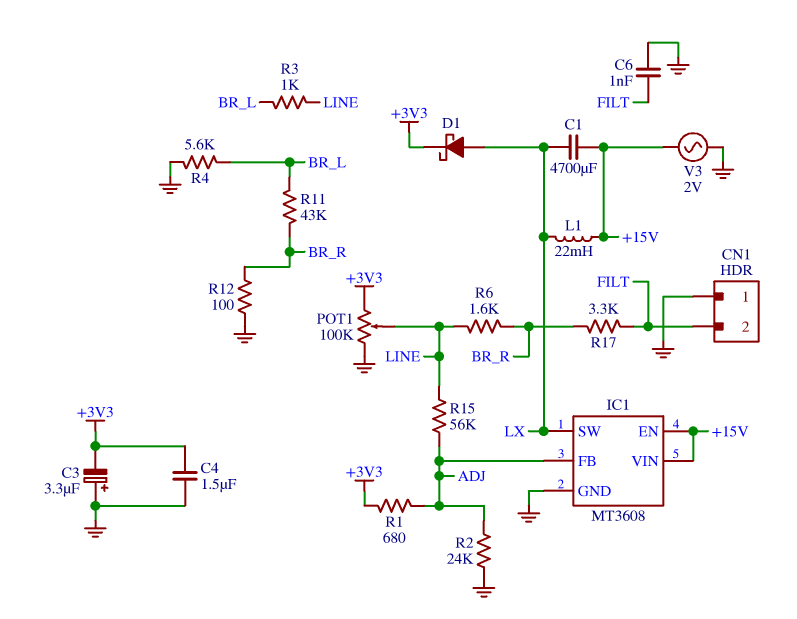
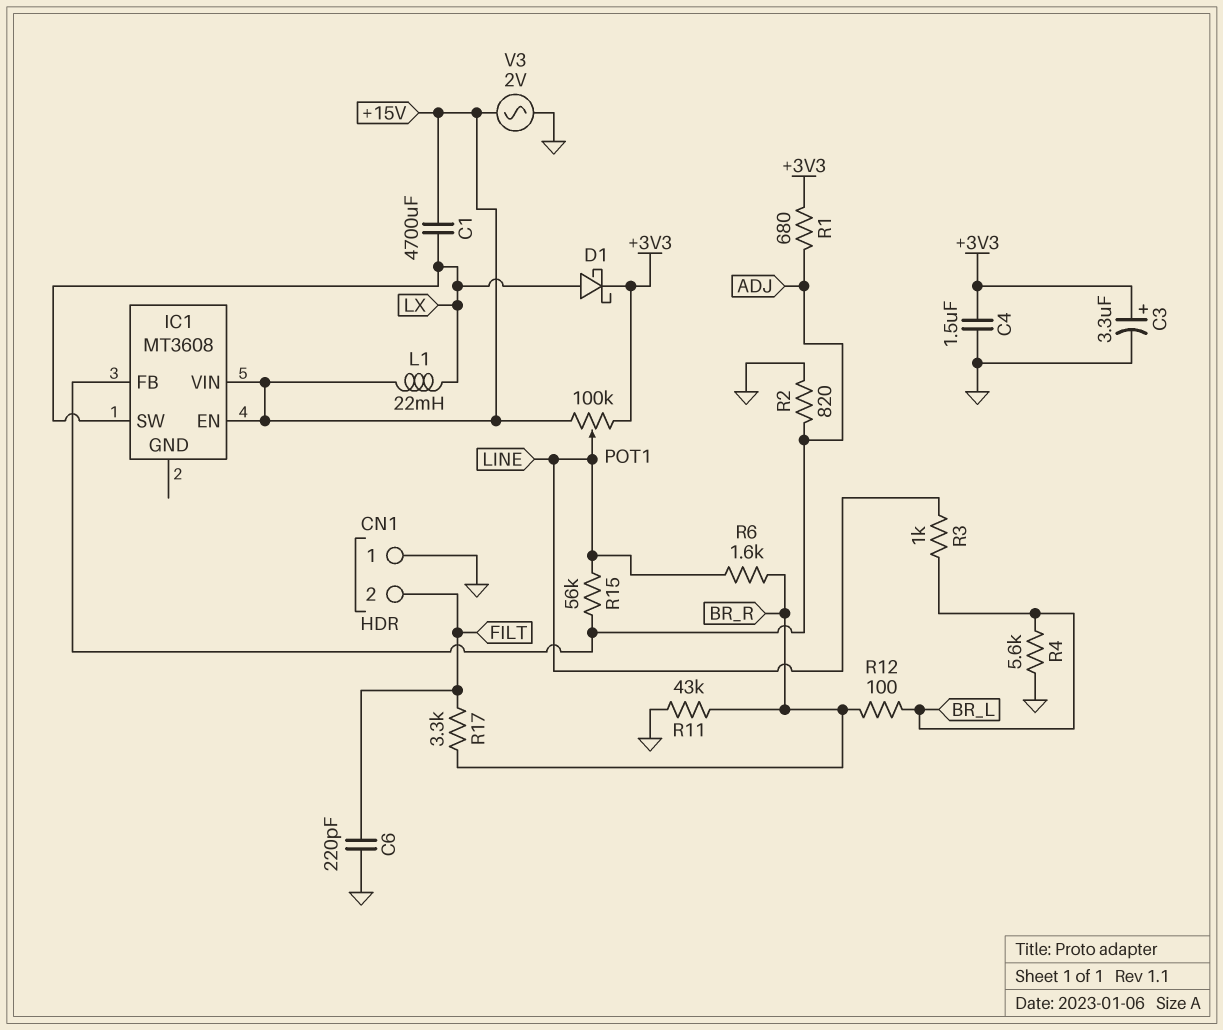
C3: 3.3uF (plus GND, minus +3V3) -> 3.3uF (plus +3V3, minus GND)
C6: 1nF (FILT, GND) -> 220pF (FILT, GND)
IC1 pin GND: GND -> none
POT1: 100k (+3V3, GND, wiper LINE) -> 100k (+3V3, +15V, wiper LINE)
R2: 24k (ADJ, GND) -> 820 (ADJ, GND)
R11: 43k (BR_L, BR_R) -> 43k (BR_R, GND)
R12: 100 (BR_R, GND) -> 100 (BR_L, BR_R)

